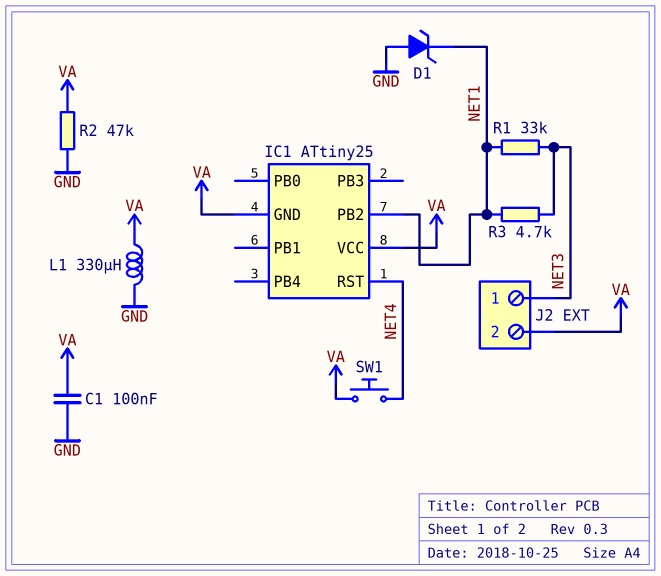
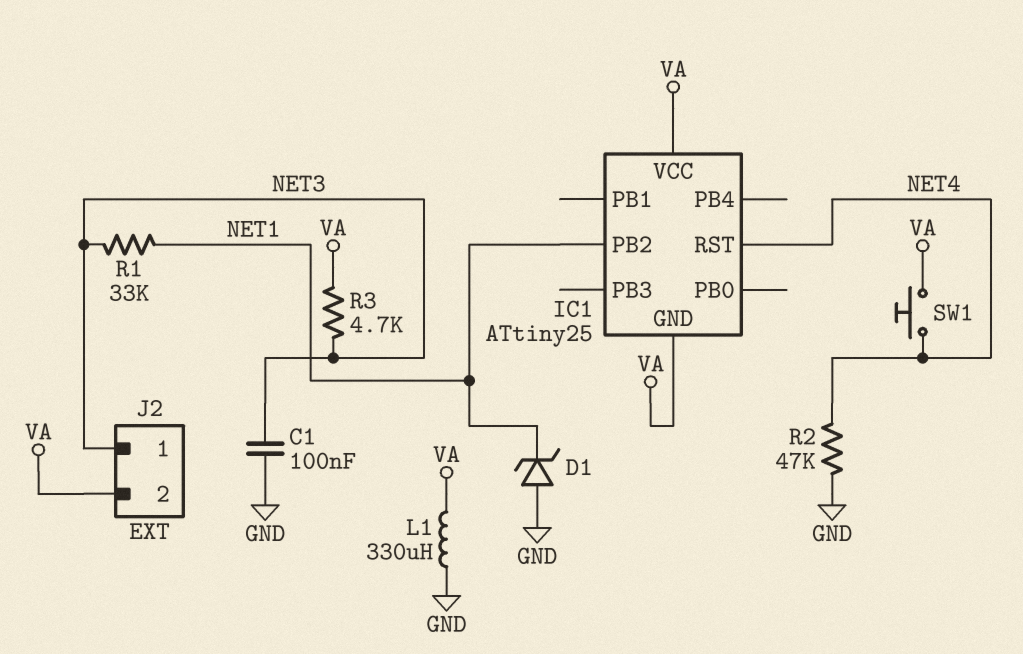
C1: 100nF (GND, VA) -> 100nF (GND, NET3)
R2: 47k (GND, VA) -> 47k (GND, NET4)
R3: 4.7k (NET1, NET3) -> 4.7k (NET3, VA)

